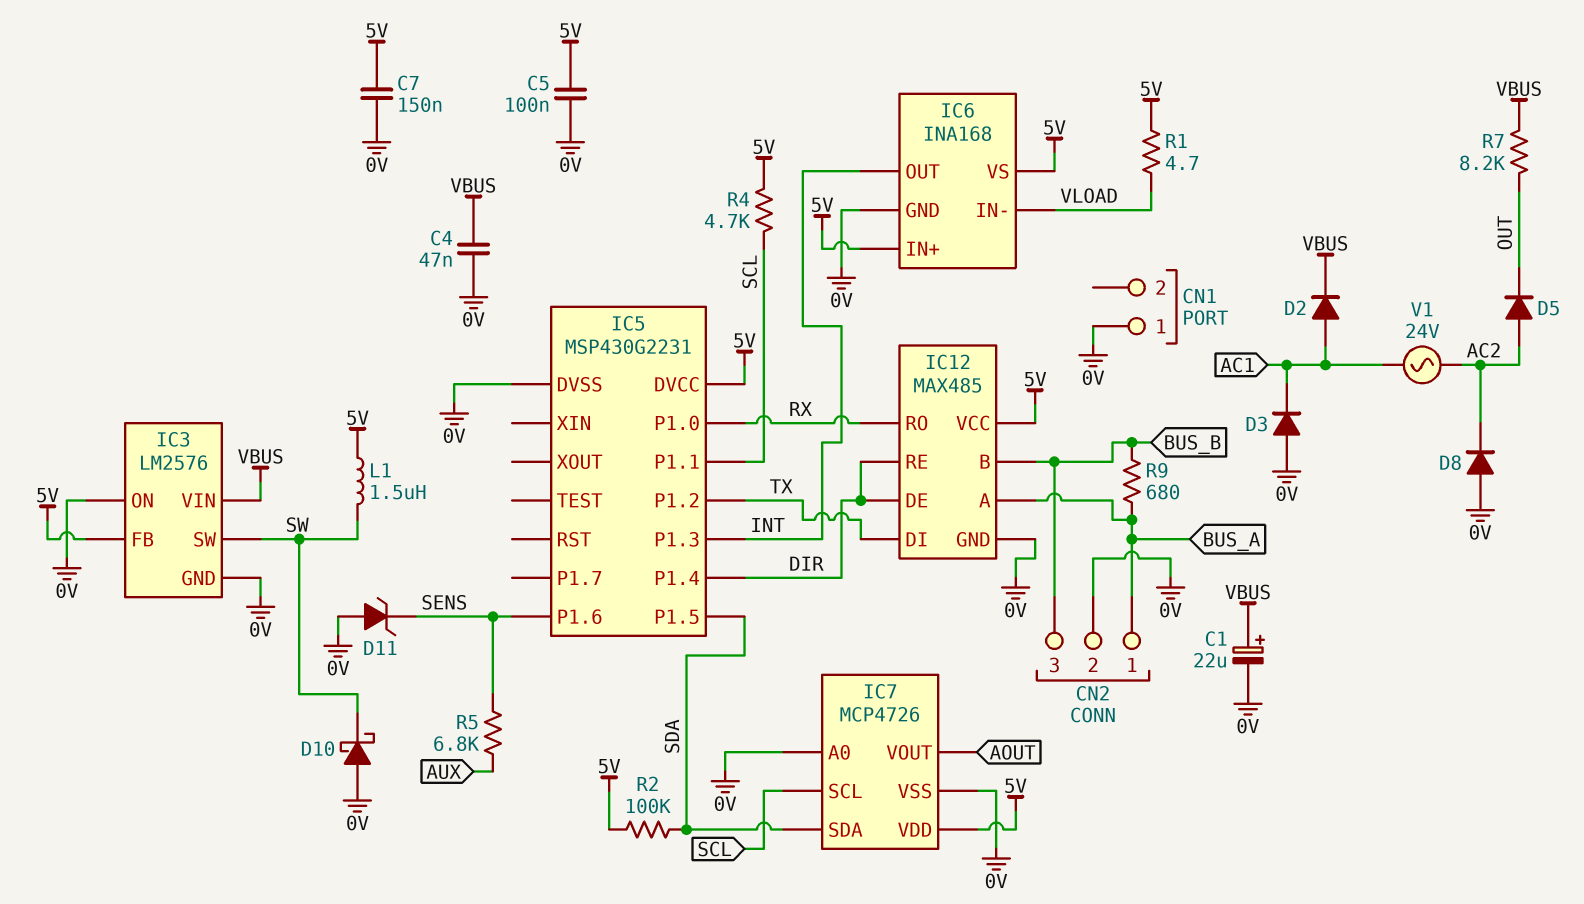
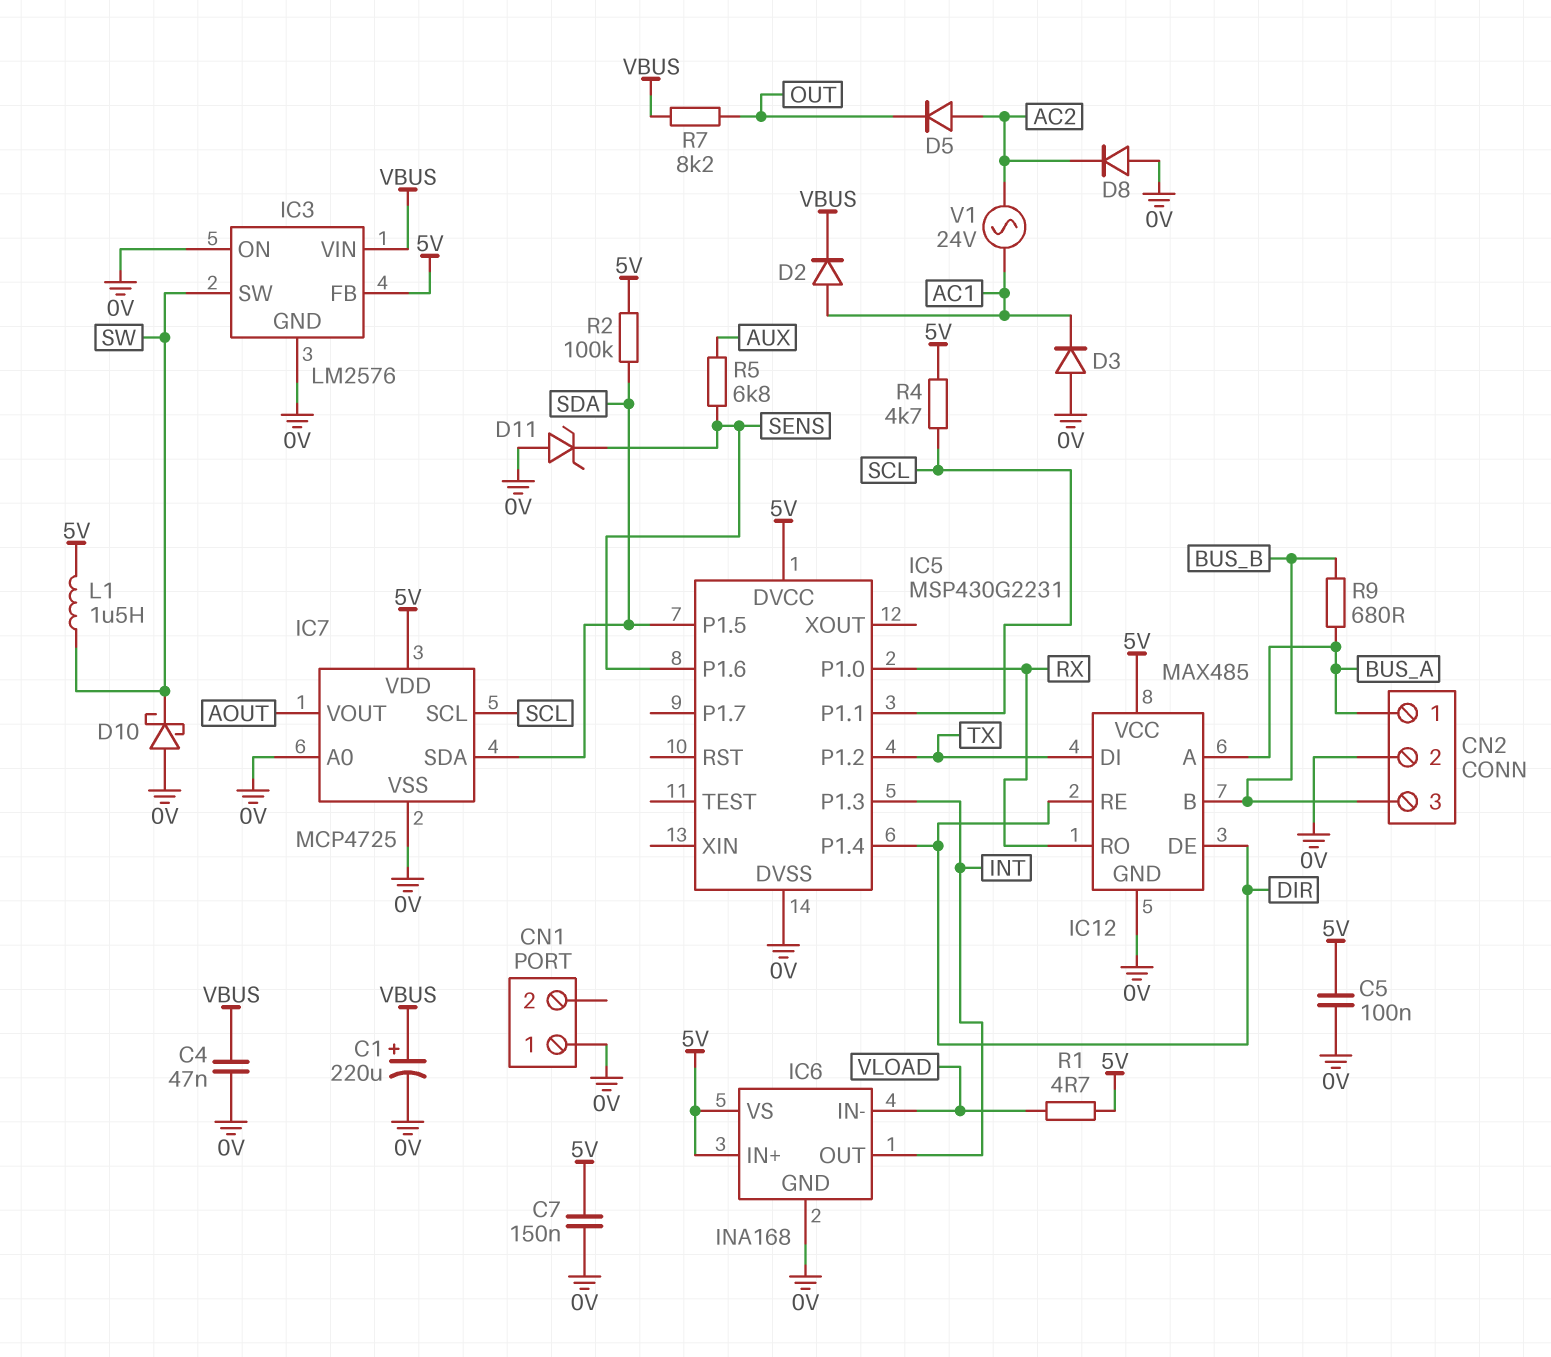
C1: 22uF (plus VBUS, minus 0V) -> 220uF (plus VBUS, minus 0V)
IC7: MCP4726 -> MCP4725

